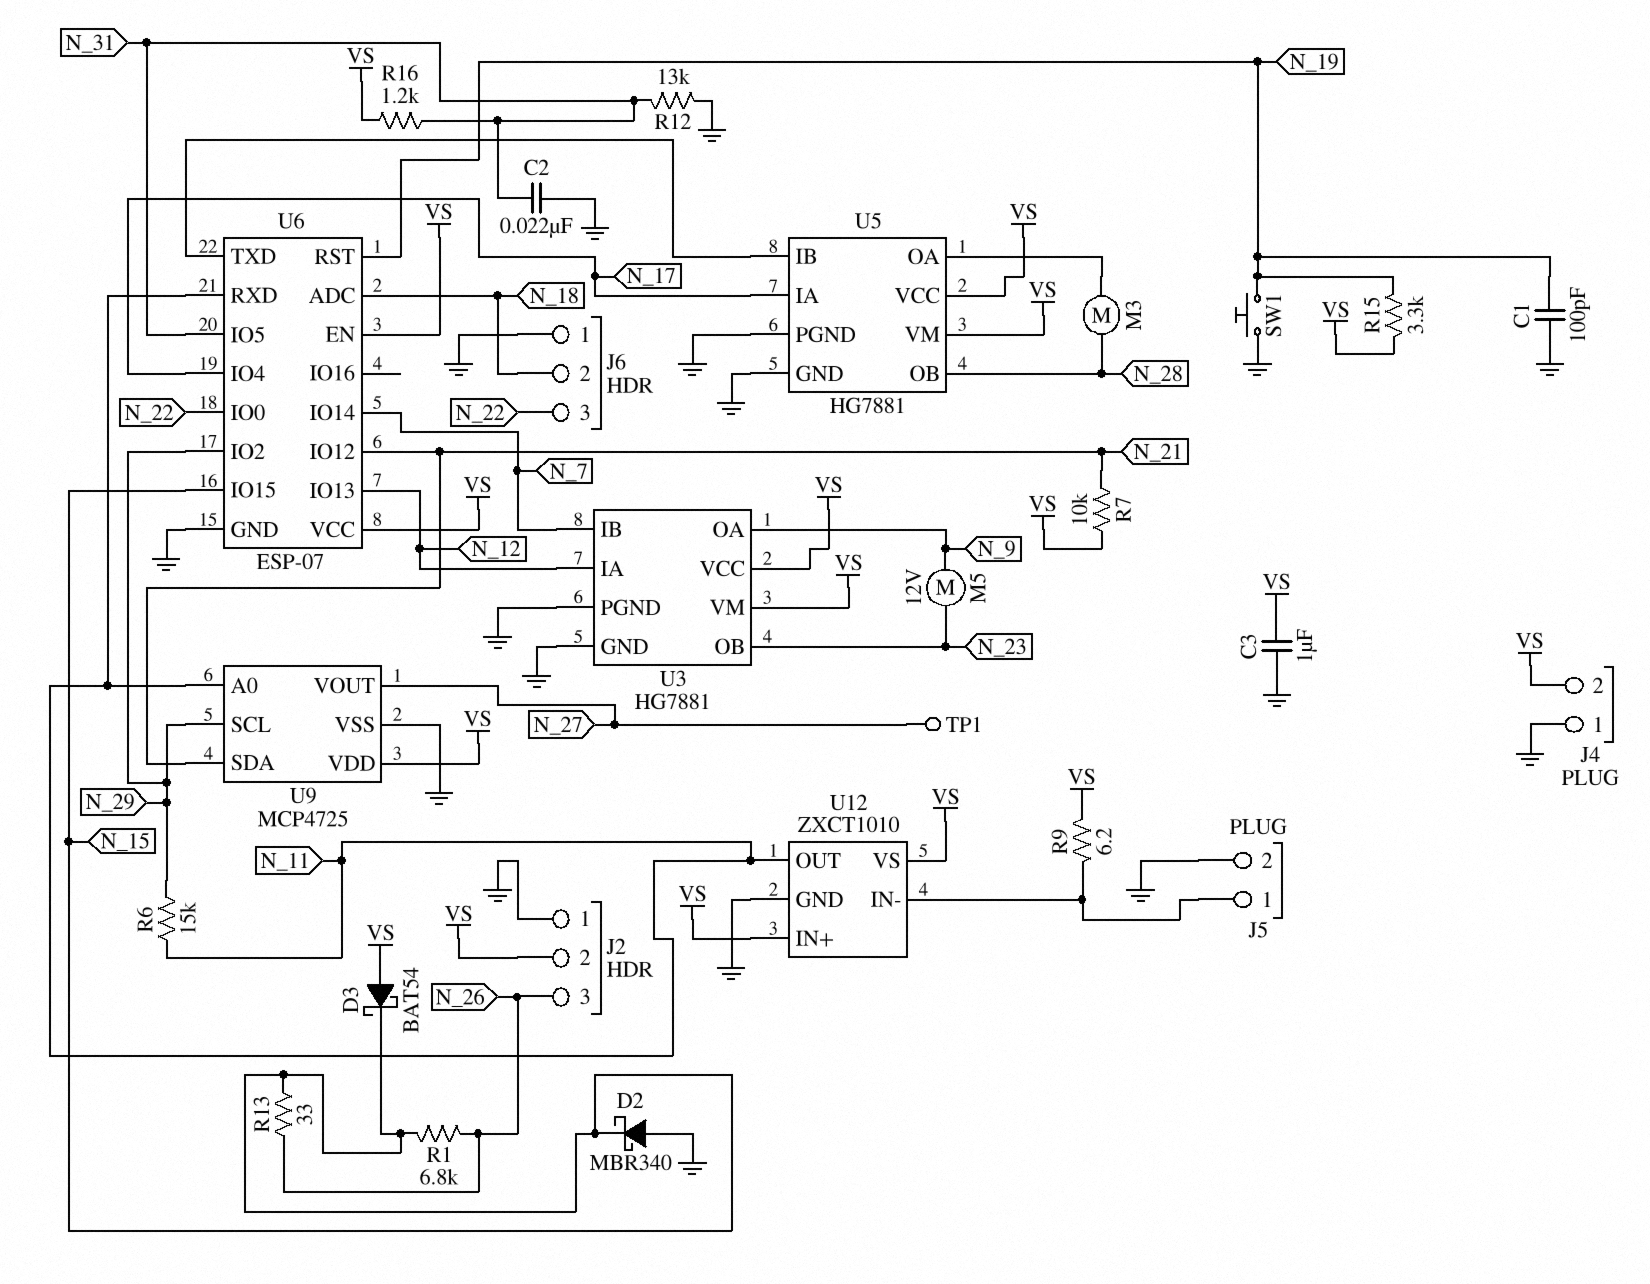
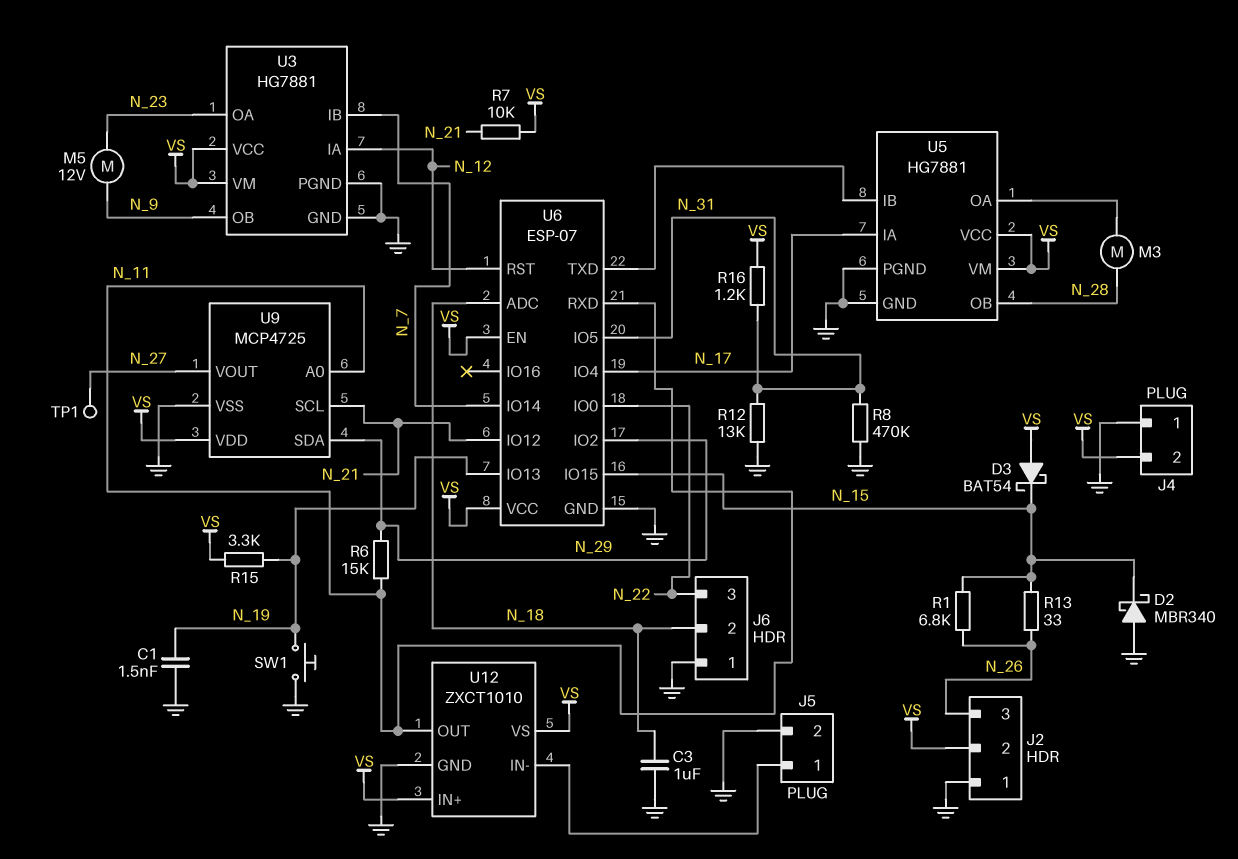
C1: 100pF (GND, N_19) -> 1.5nF (GND, N_19)
C2: 22nF (GND, N_31) -> none
C3: 1uF (GND, VS) -> 1uF (GND, N_18)
R8: none -> 470k (GND, N_31)
R9: 6.2 (J5/1, VS) -> none
U3 pin OA: N_9 -> N_23
U3 pin OB: N_23 -> N_9
U6 pin IO13: N_12 -> N_19
U6 pin RST: N_19 -> N_12
U9 pin SCL: N_29 -> N_21
U9 pin SDA: N_21 -> N_29

